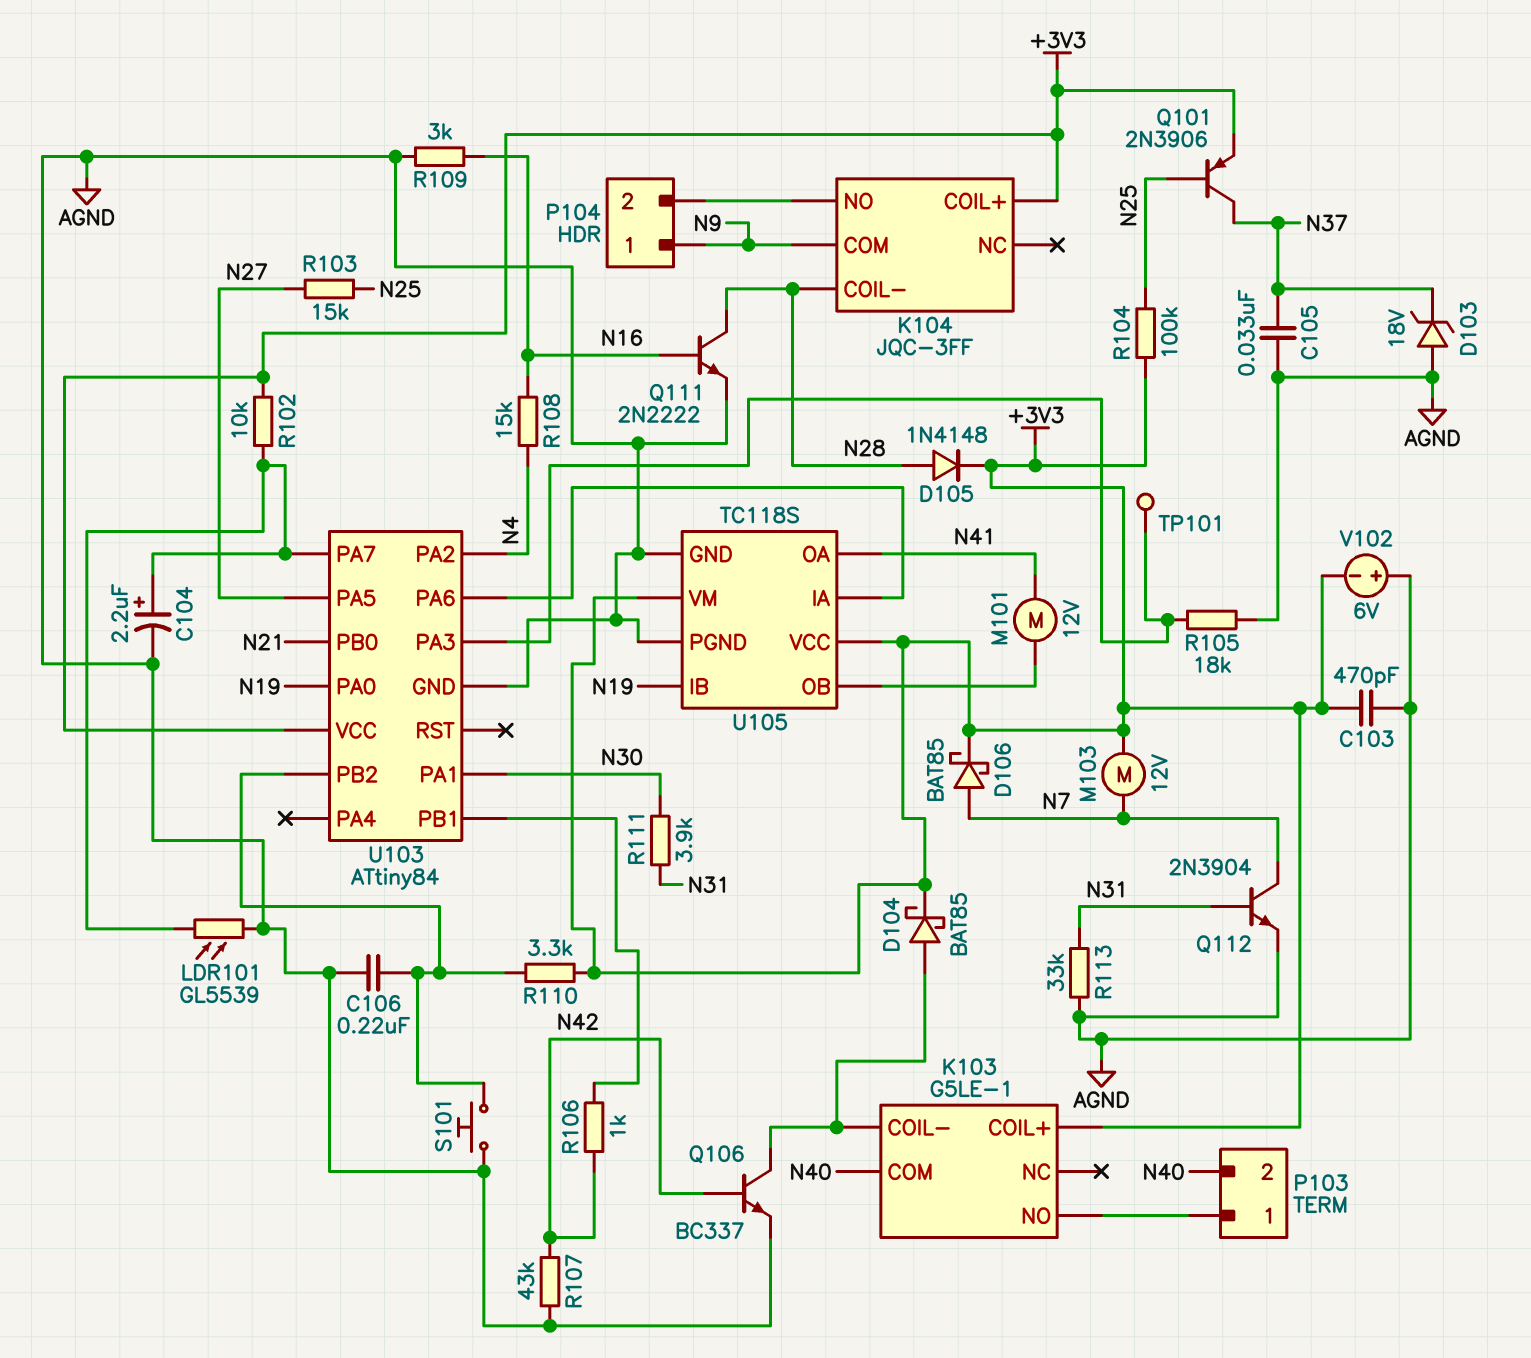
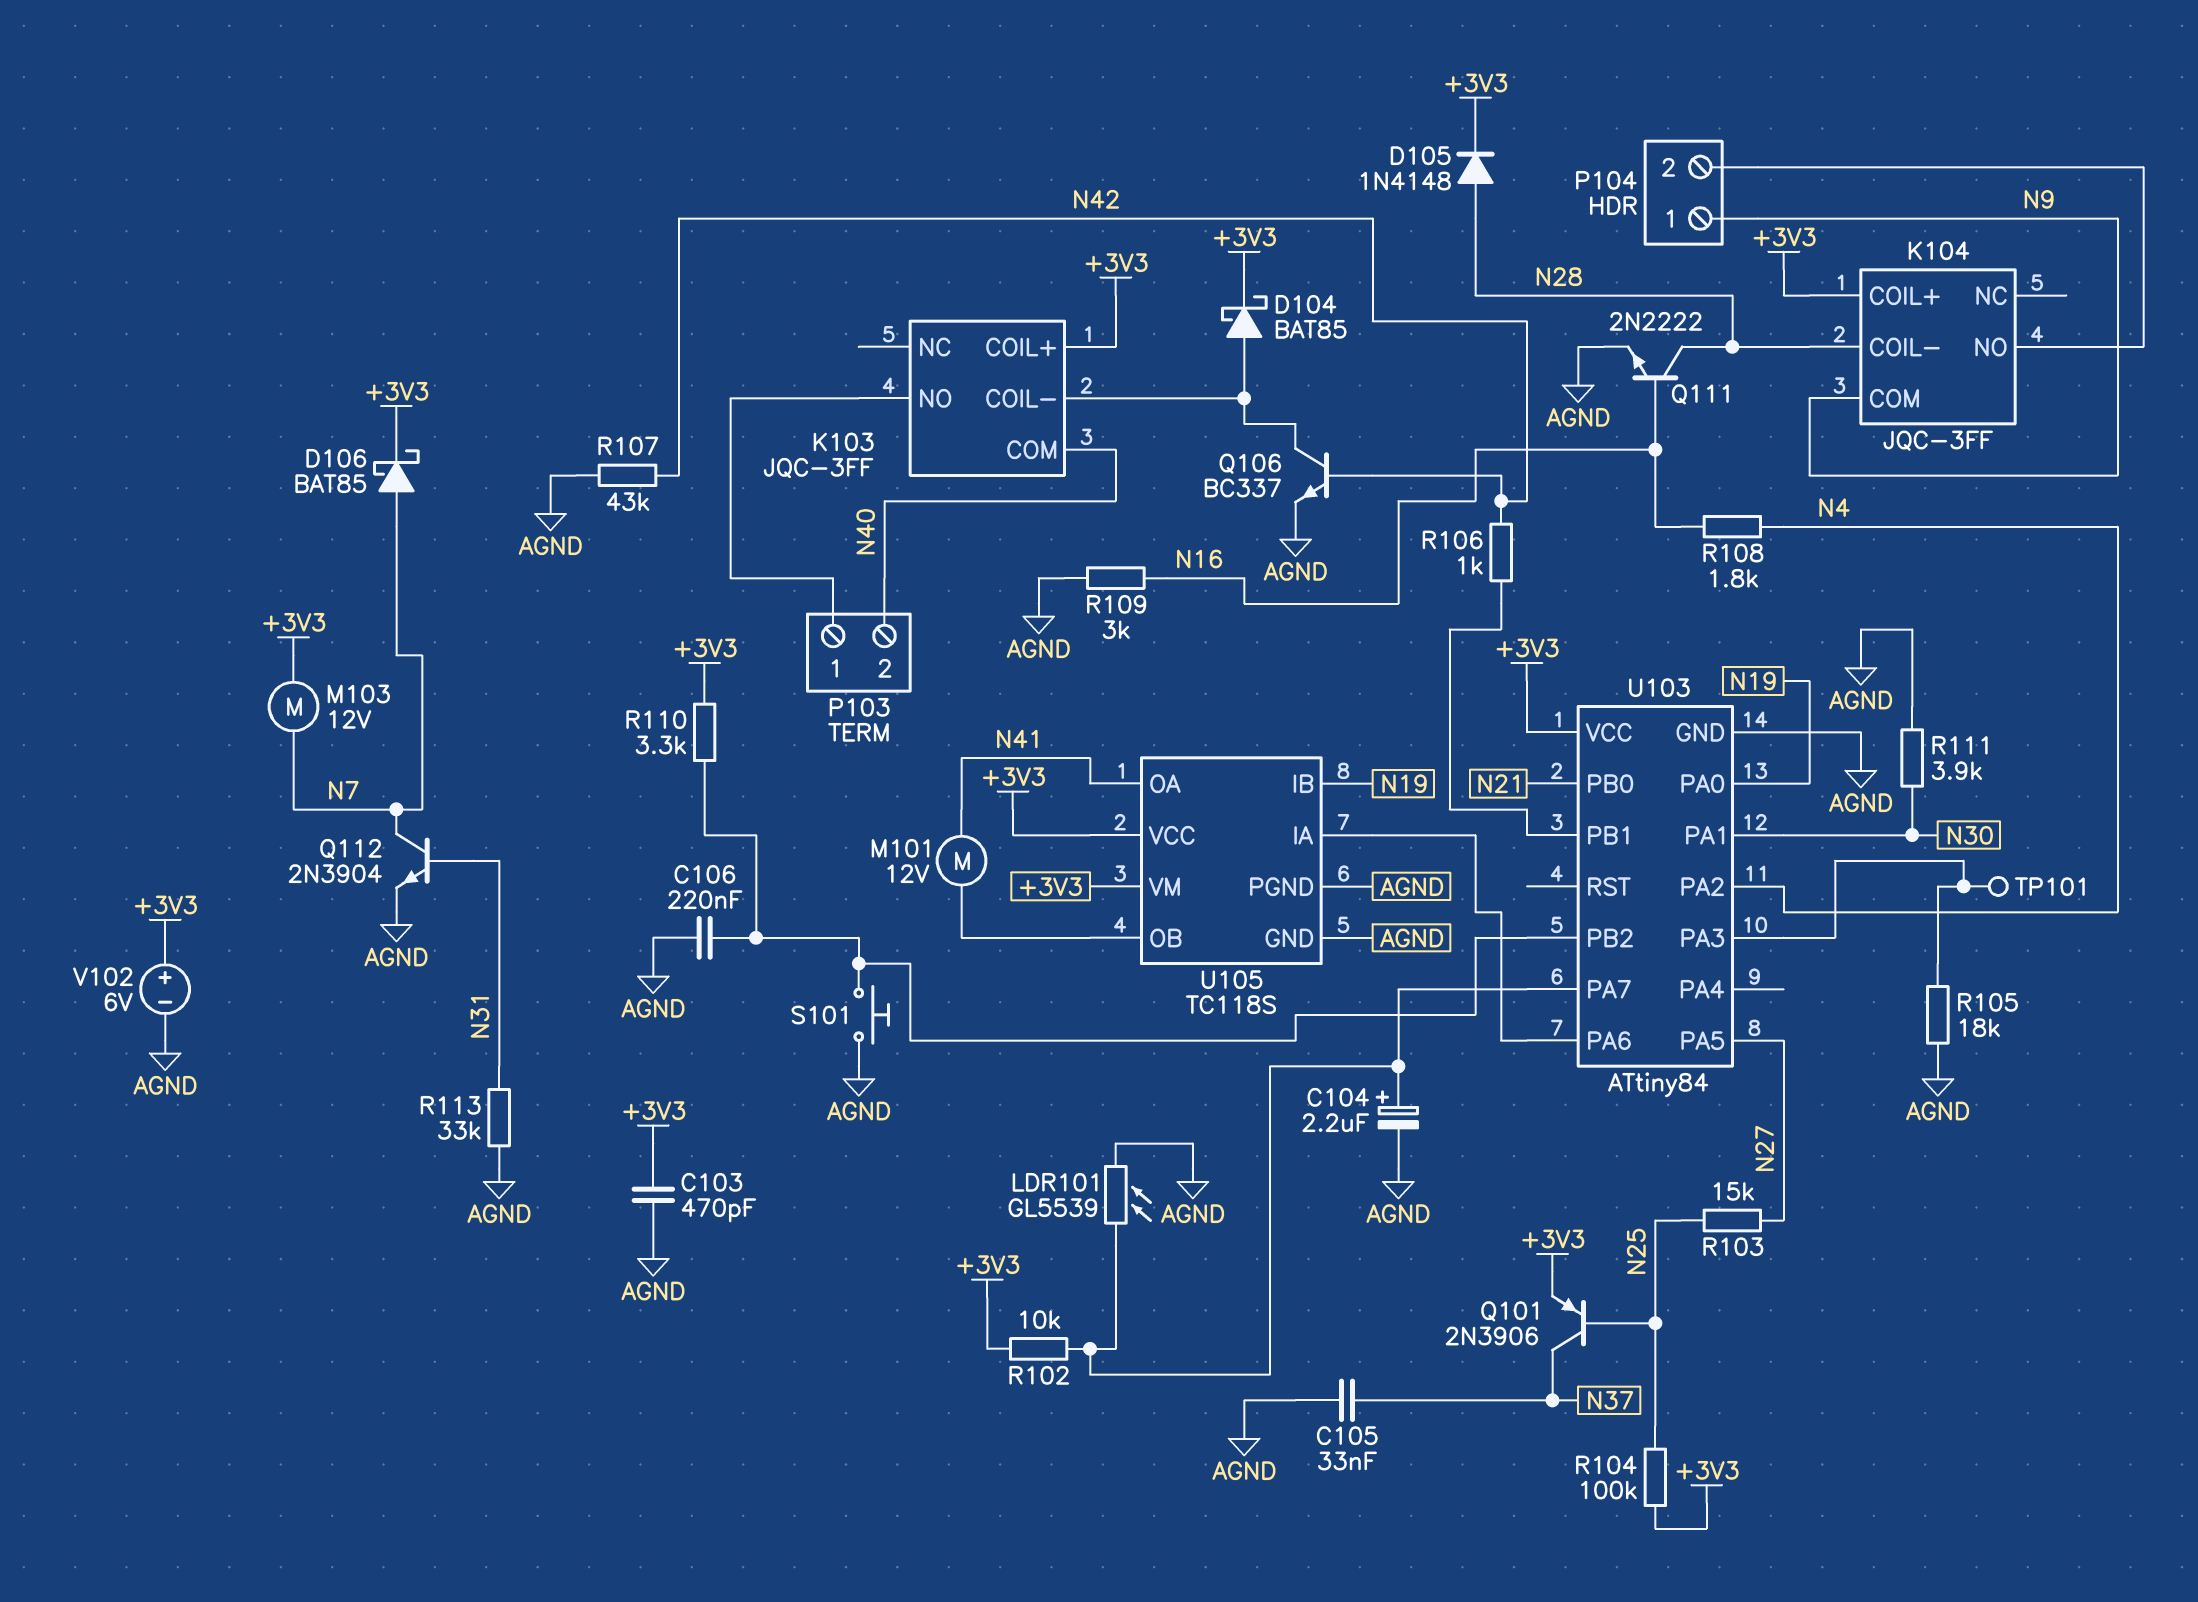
D103: zener 18V (A AGND, K N37) -> none
K103: G5LE-1 -> JQC-3FF
R108: 15k (N4, N16) -> 1.8k (N4, N16)
R111: 3.9k (N30, N31) -> 3.9k (AGND, N30)
V102: 6V (plus AGND, minus +3V3) -> 6V (plus +3V3, minus AGND)

